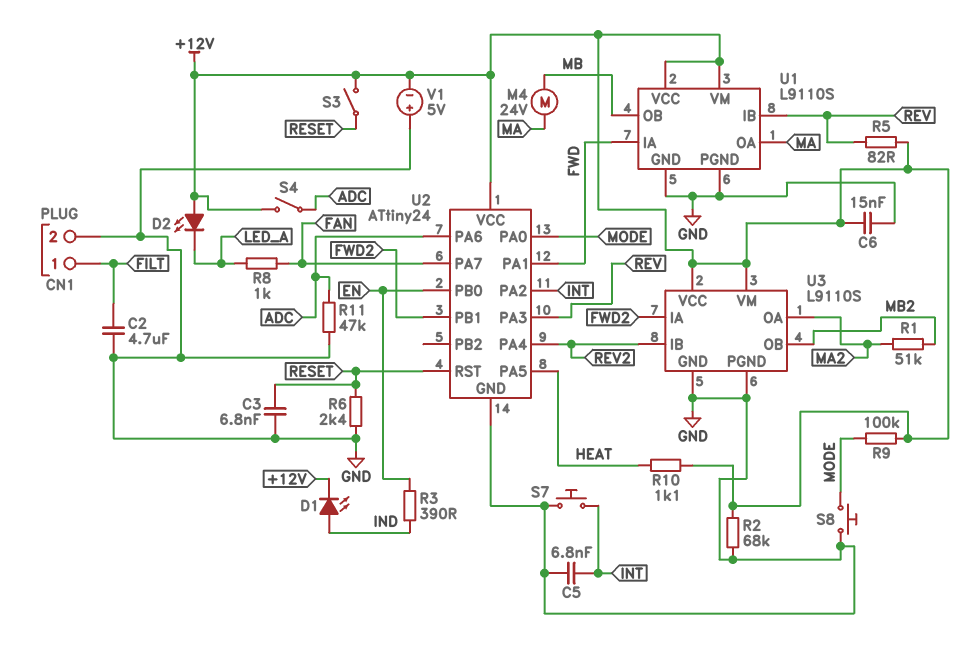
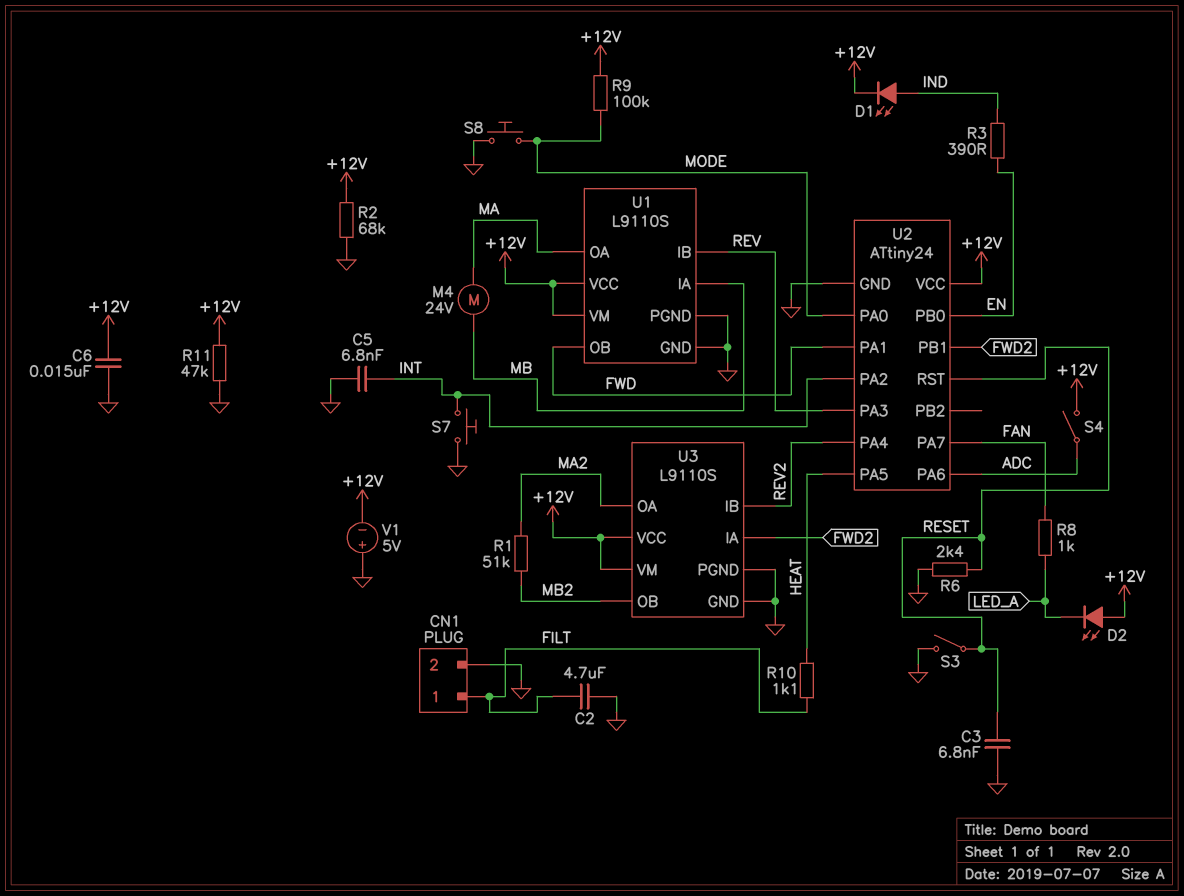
R5: 82 (+12V, REV) -> none
R10: 1.1k (+12V, HEAT) -> 1.1k (FILT, HEAT)
R11: 47k (ADC, GND) -> 47k (+12V, GND)
S3: switch (+12V, RESET) -> switch (GND, RESET)
U1 pin IA: FWD -> MB
U1 pin OB: MB -> FWD

